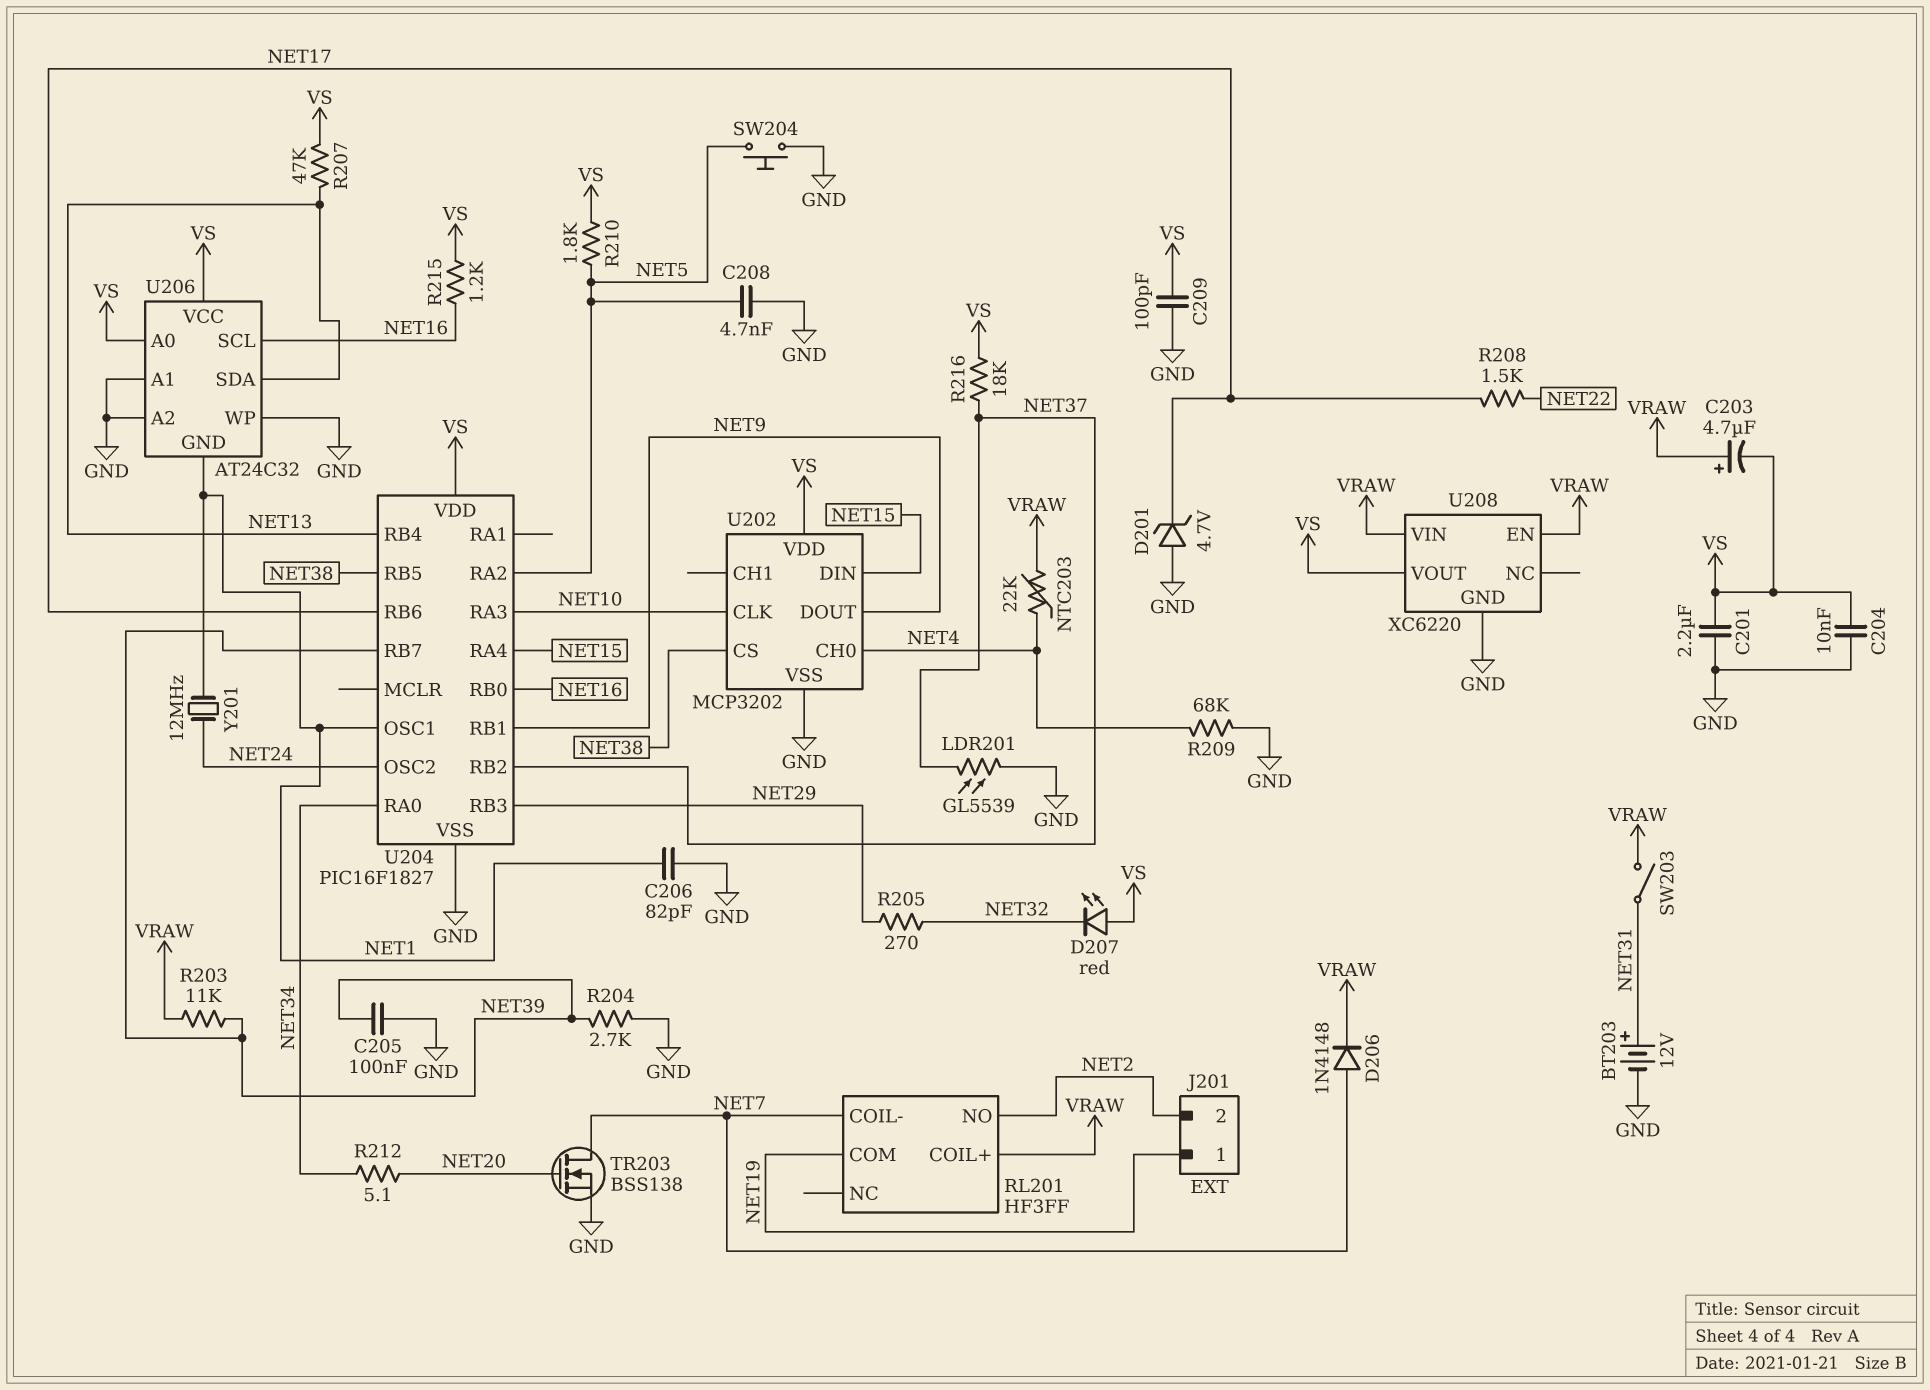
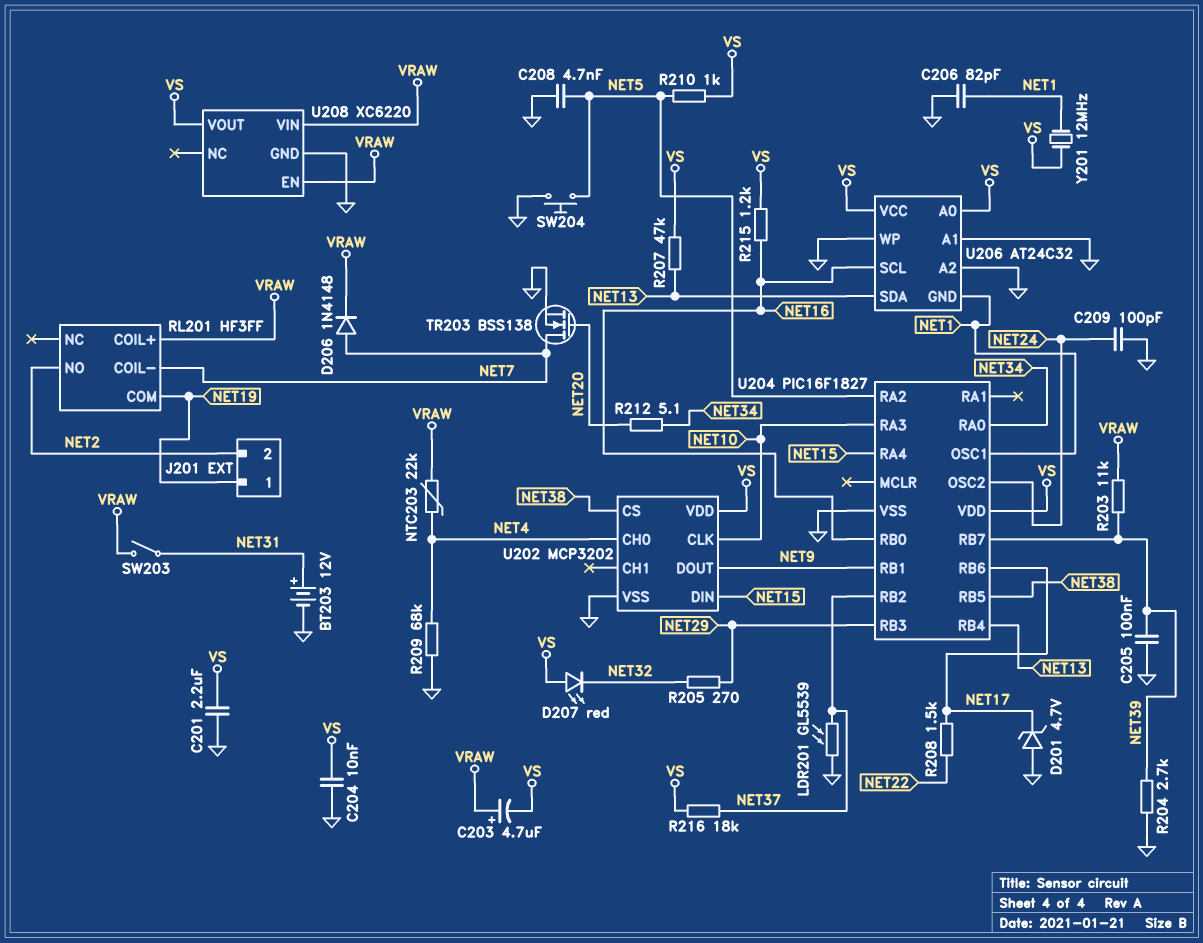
C209: 100pF (GND, VS) -> 100pF (GND, NET24)
R210: 1.8k (NET5, VS) -> 1k (NET5, VS)
Y201: 12MHz (NET1, NET24) -> 12MHz (NET1, VS)

